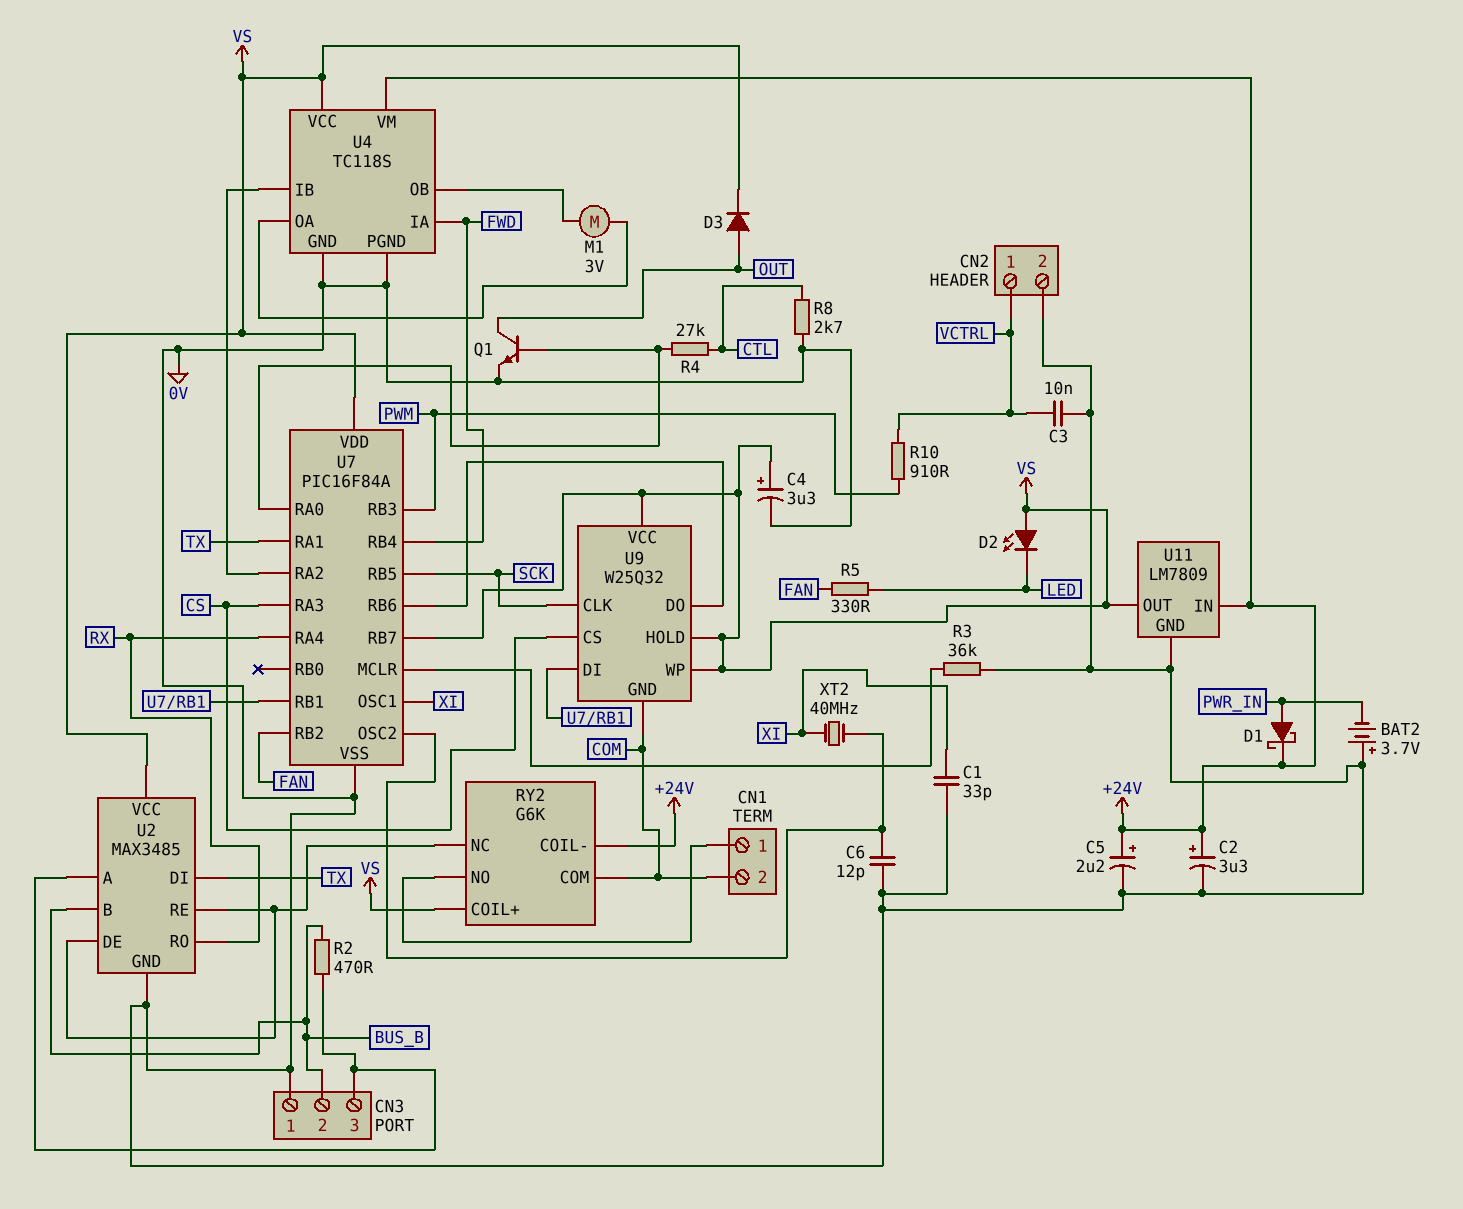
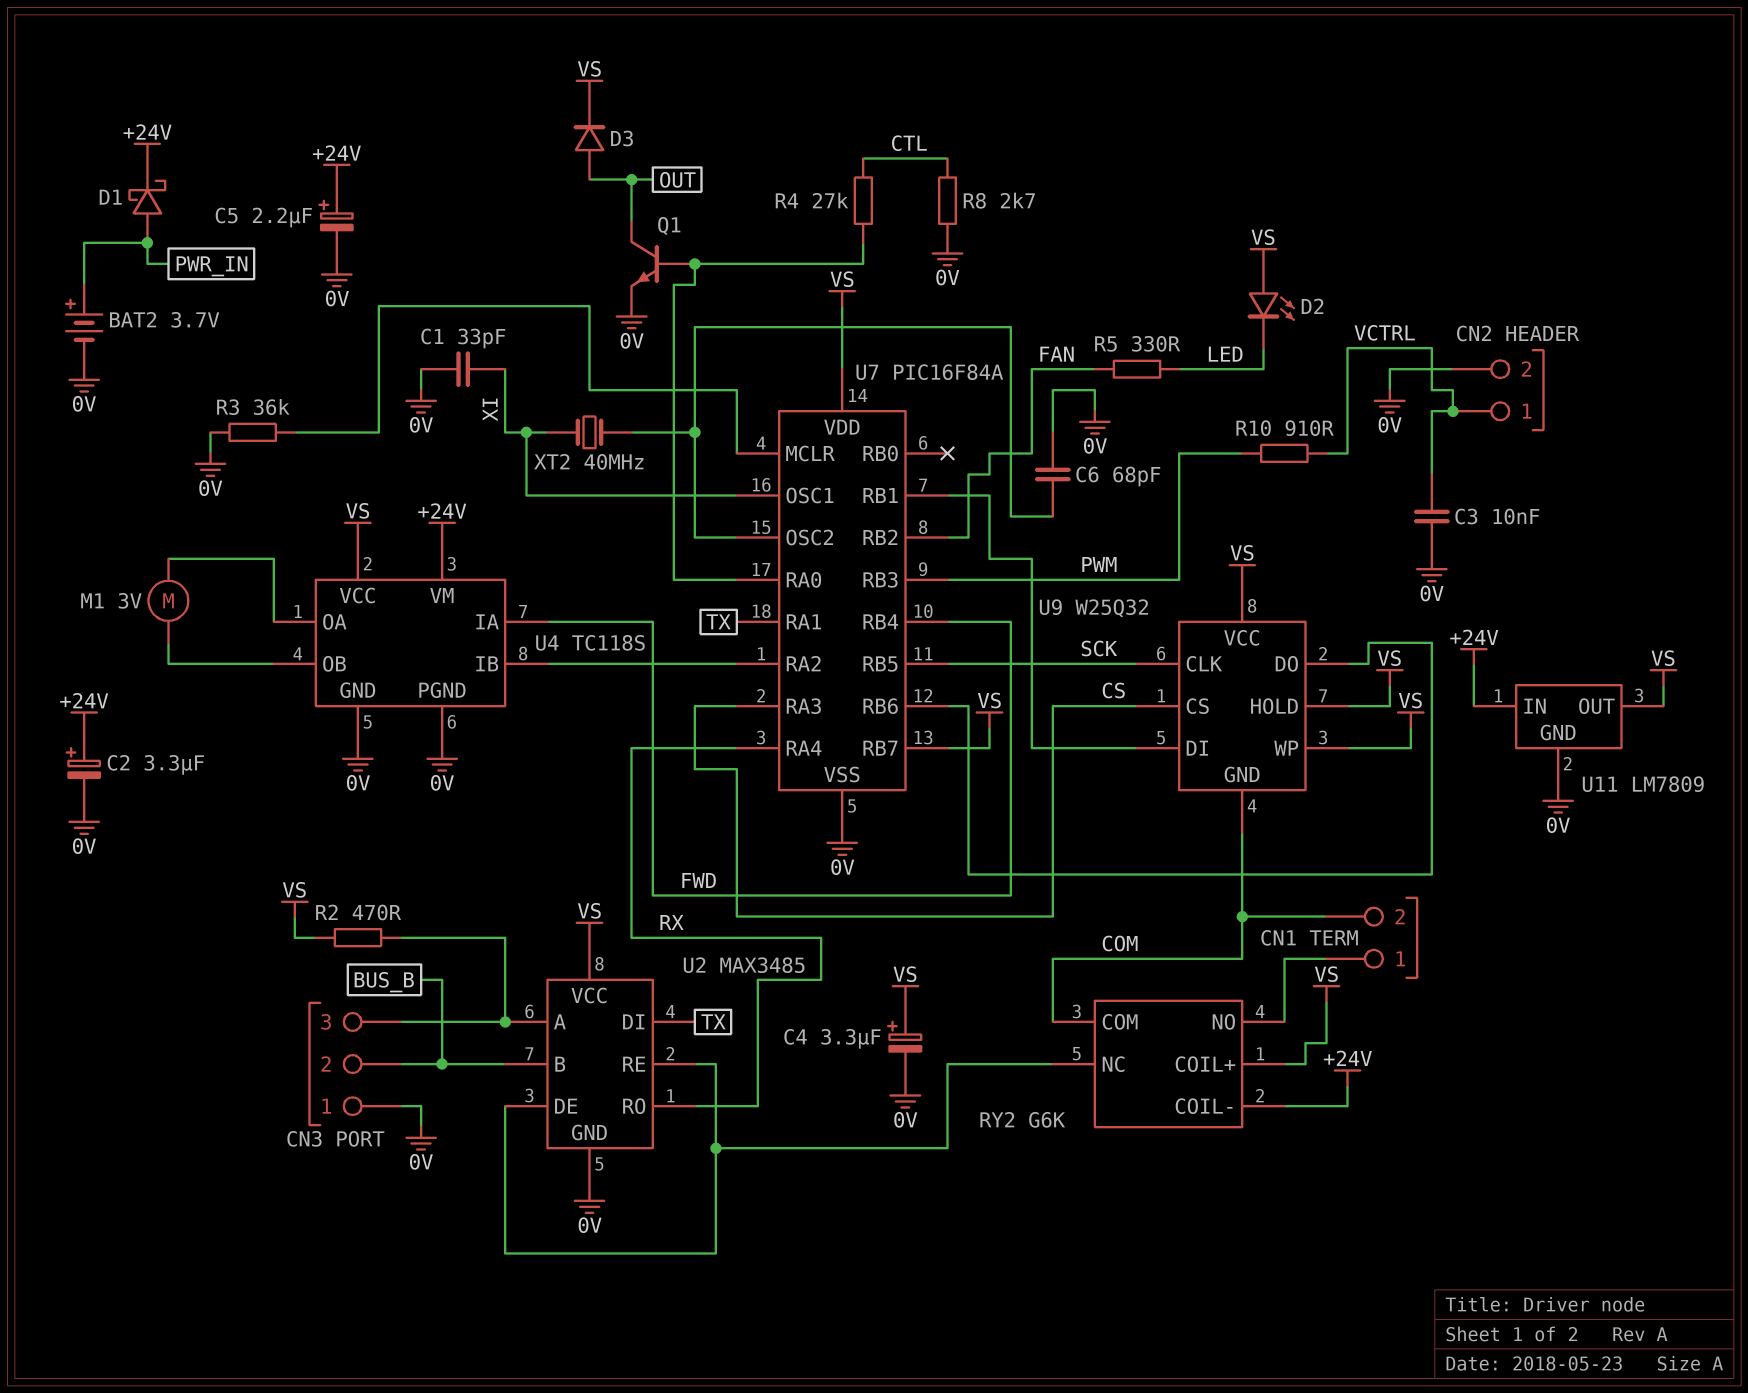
BAT2: 3.7V (plus 0V, minus PWR_IN) -> 3.7V (plus PWR_IN, minus 0V)
C6: 12pF (0V, U7/OSC2) -> 68pF (0V, U7/OSC2)
R2: 470 (BUS_B, CN3/3) -> 470 (CN3/3, VS)

